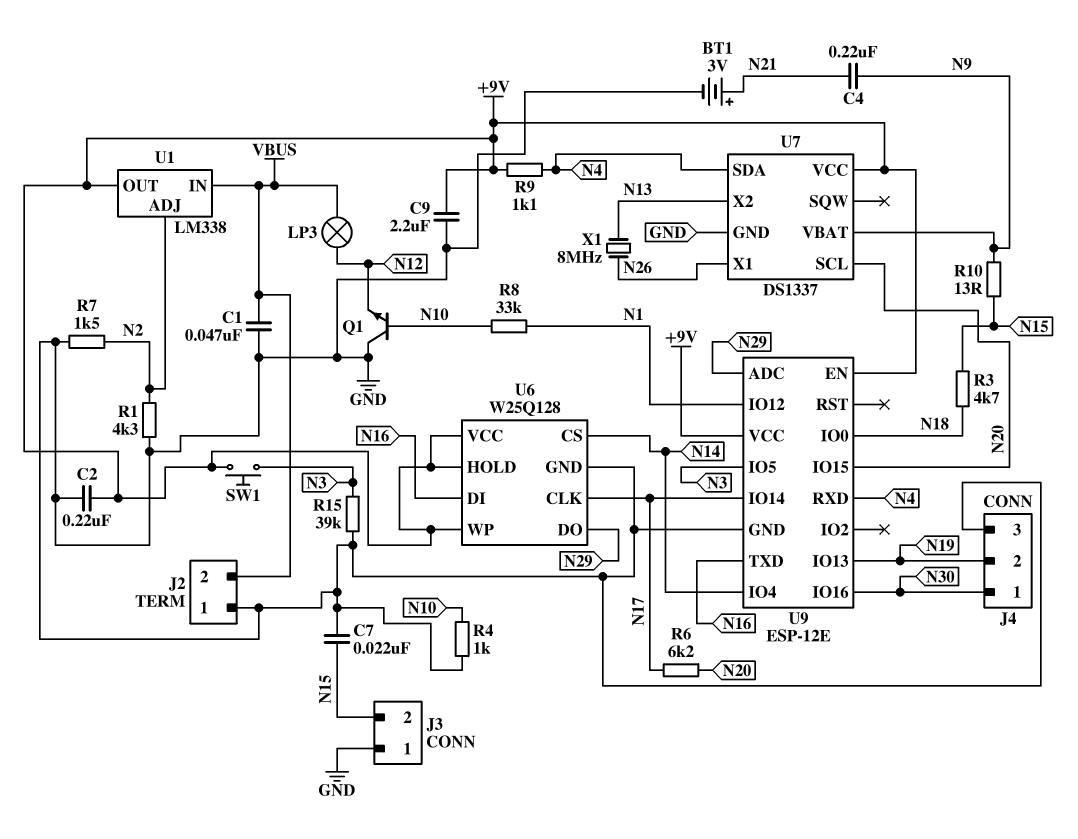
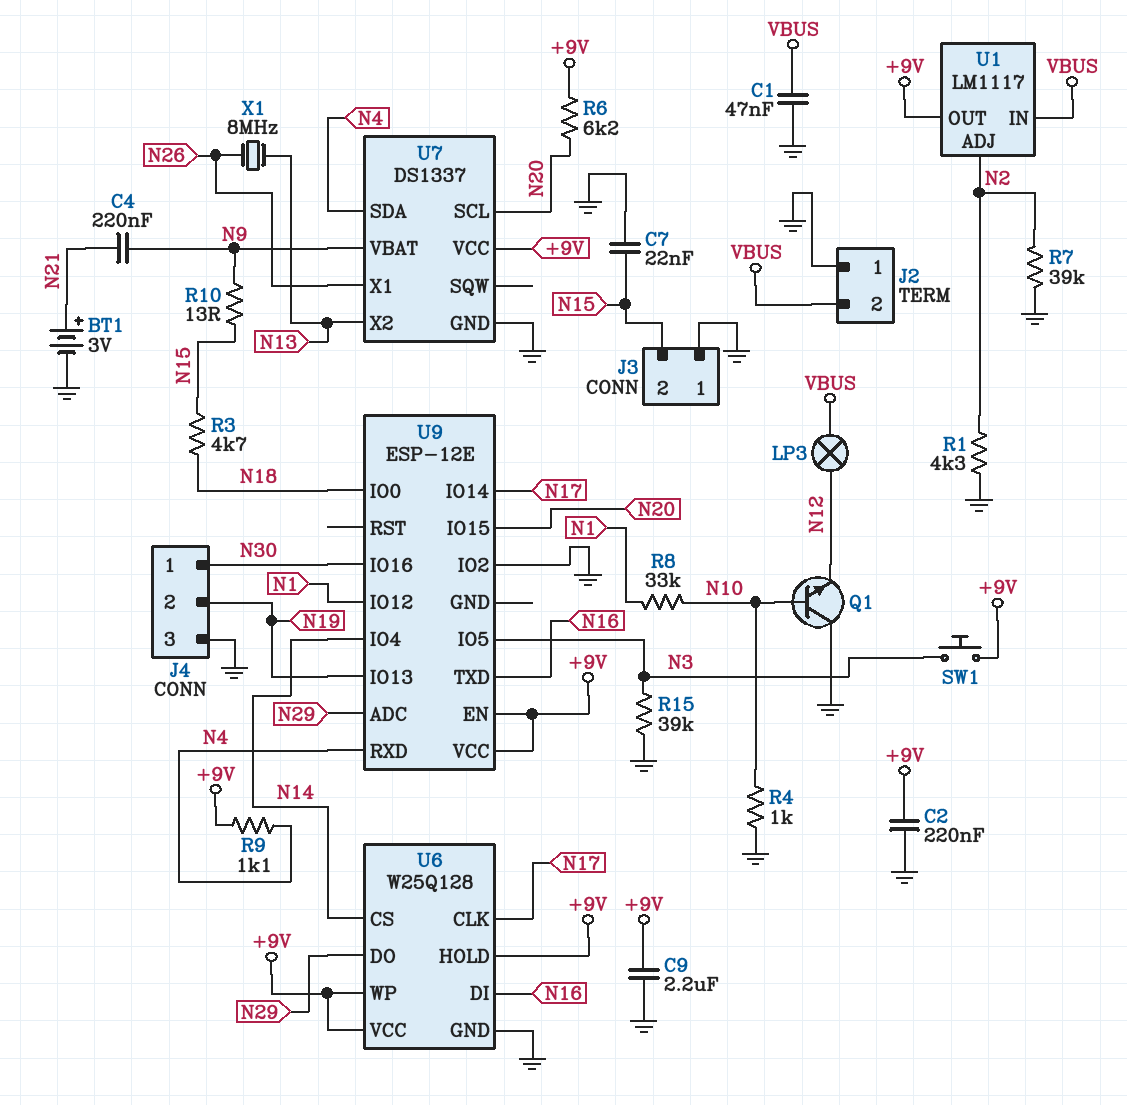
R6: 6.2k (N17, N20) -> 6.2k (+9V, N20)
R7: 1.5k (GND, N2) -> 39k (GND, N2)
U1: LM338 -> LM1117
U9 pin GND: GND -> none
U9 pin IO2: none -> GND

